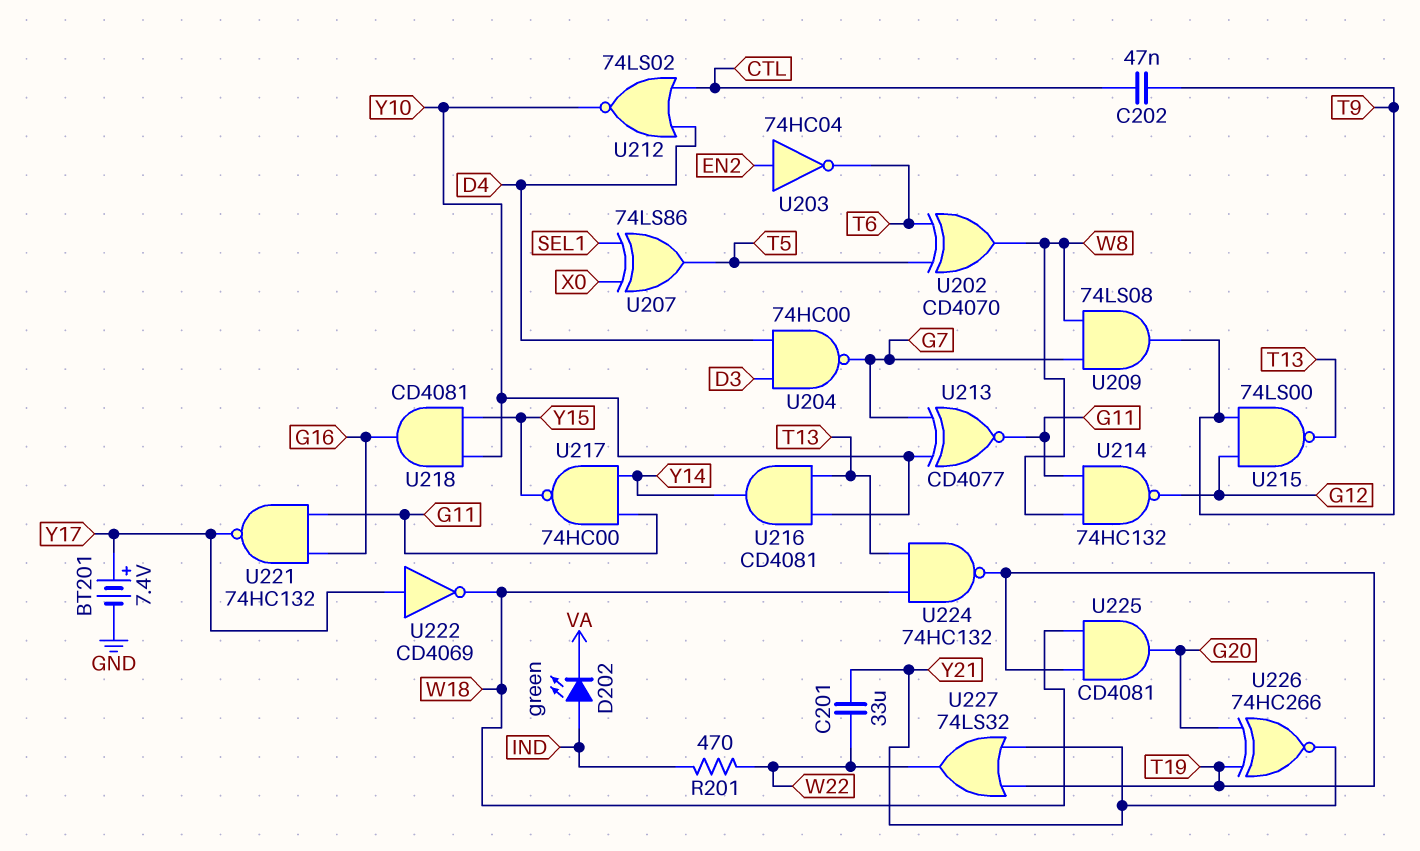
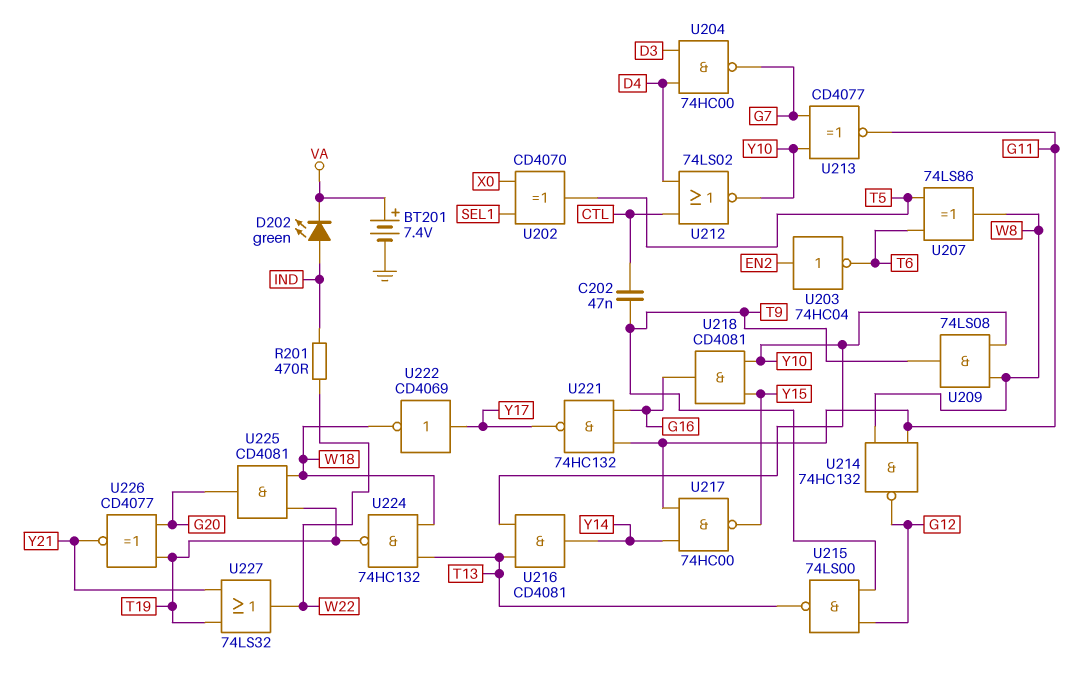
BT201: 7.4V (plus Y17, minus GND) -> 7.4V (plus VA, minus GND)
C201: 33uF (W22, Y21) -> none
U202: XOR CD4070 (in T5, in T6, out W8) -> XOR CD4070 (in SEL1, in X0, out T5)
U207: XOR 74LS86 (in SEL1, in X0, out T5) -> XOR 74LS86 (in T5, in T6, out W8)
U209: AND 74LS08 (in G7, in W8, out T9) -> AND 74LS08 (in W8, in Y10, out T9)
U226: XNOR 74HC266 (in G20, in T19, out Y21) -> XNOR CD4077 (in G20, in T19, out Y21)

